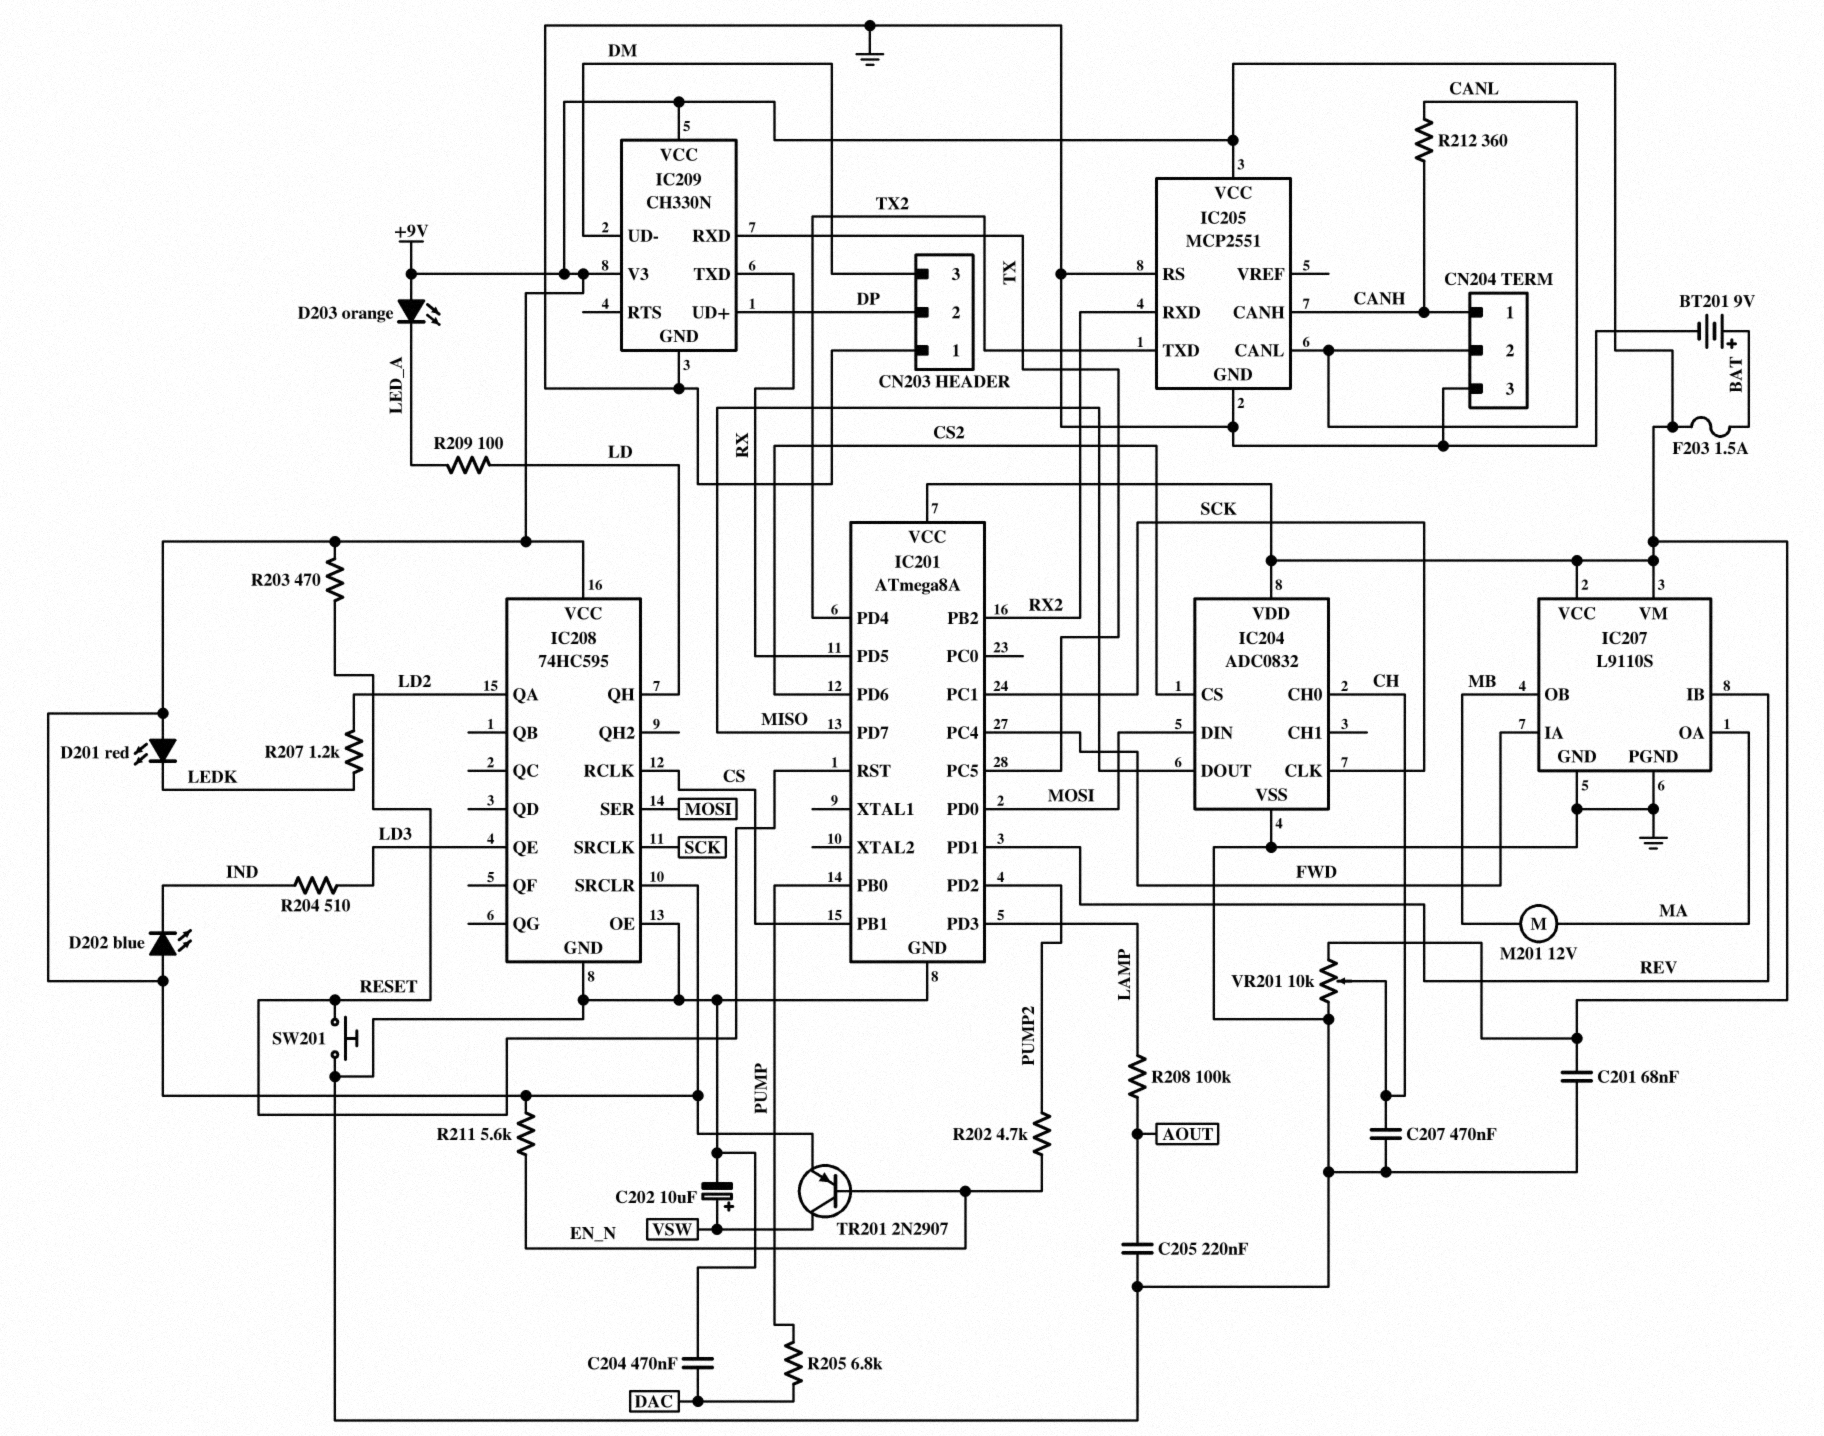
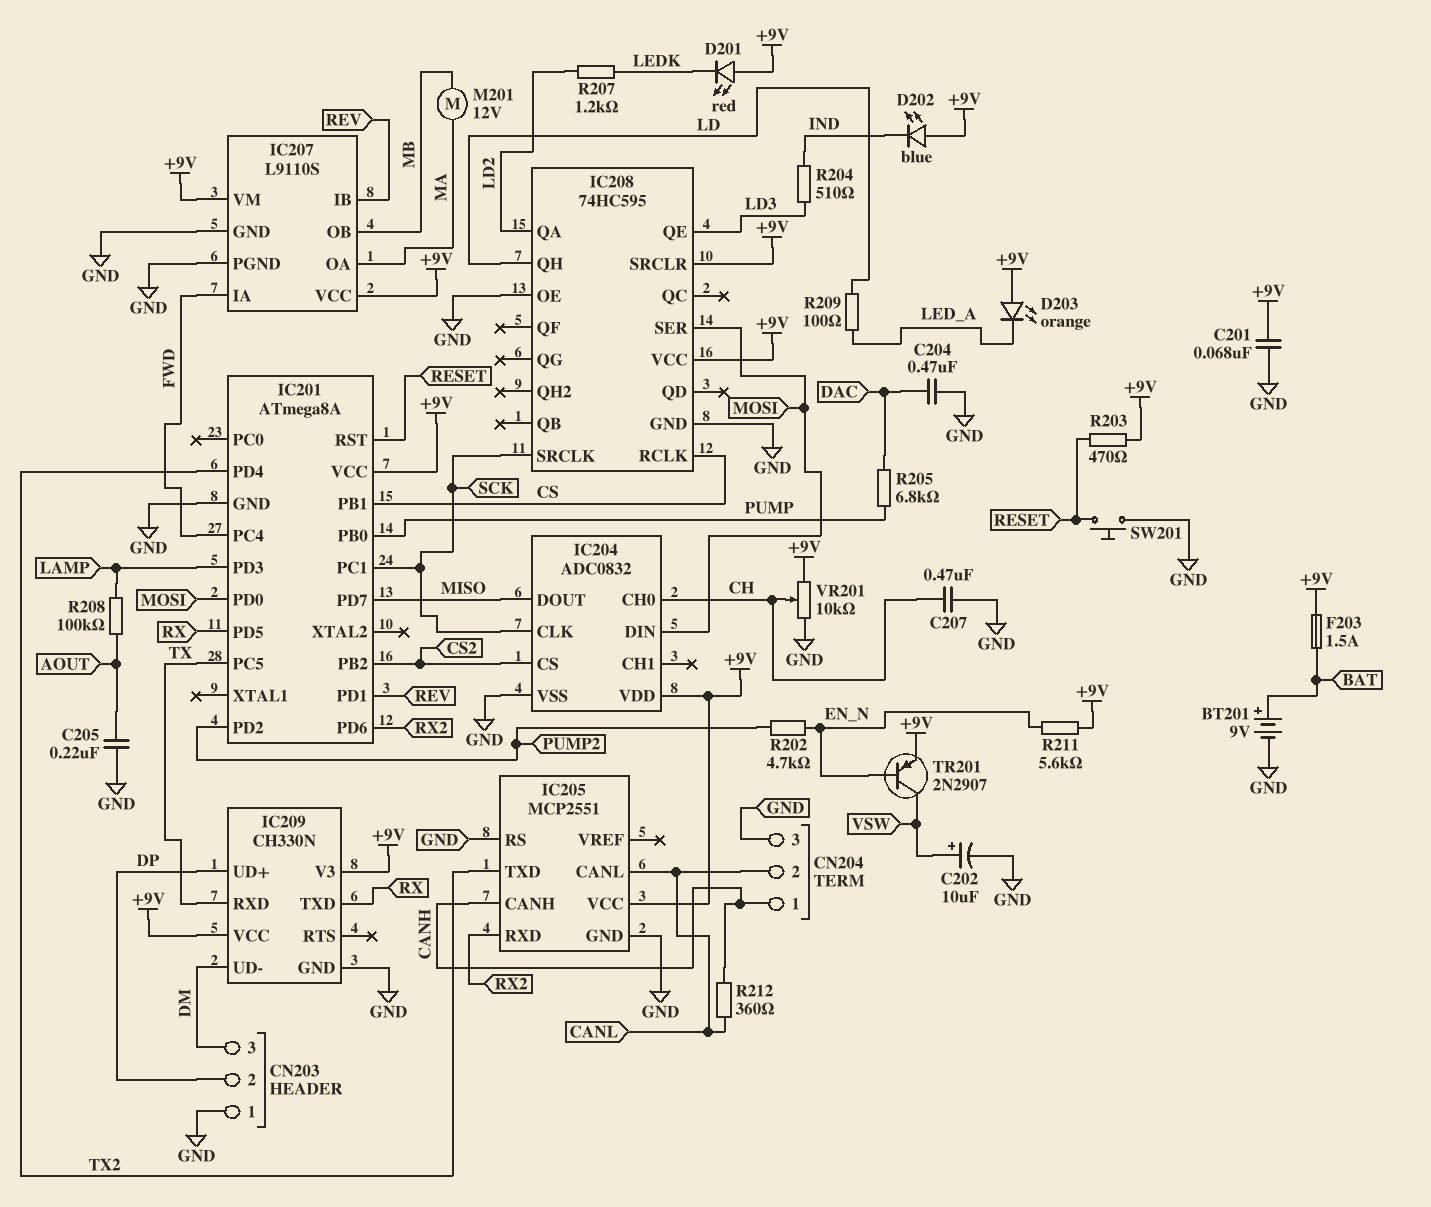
IC201 pin PB2: RX2 -> CS2
IC201 pin PD6: CS2 -> RX2

